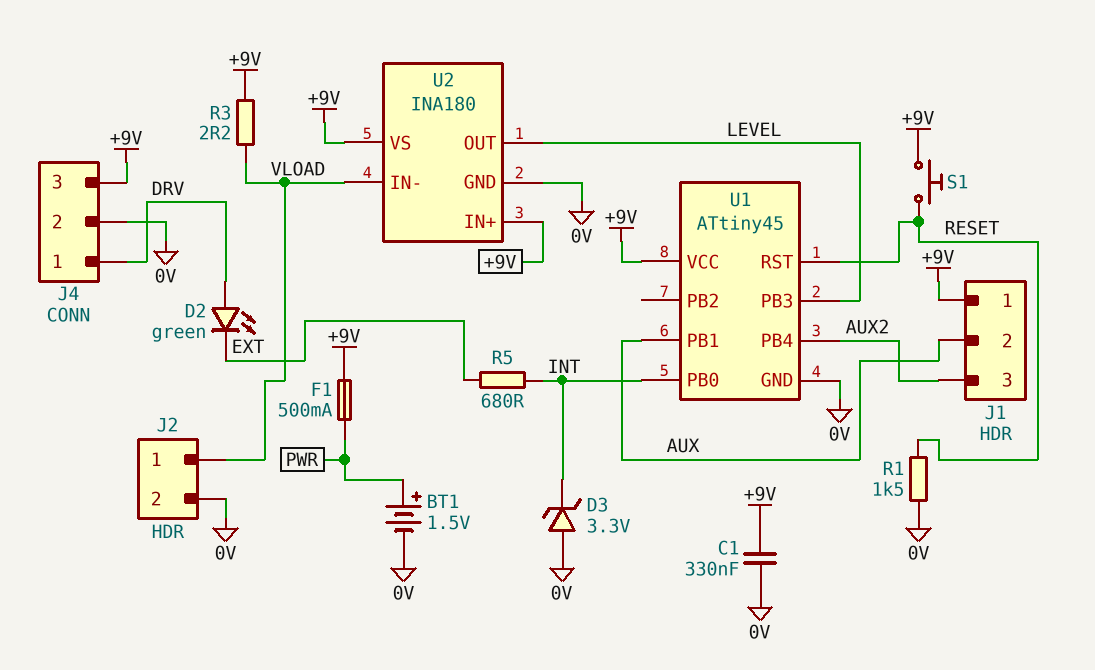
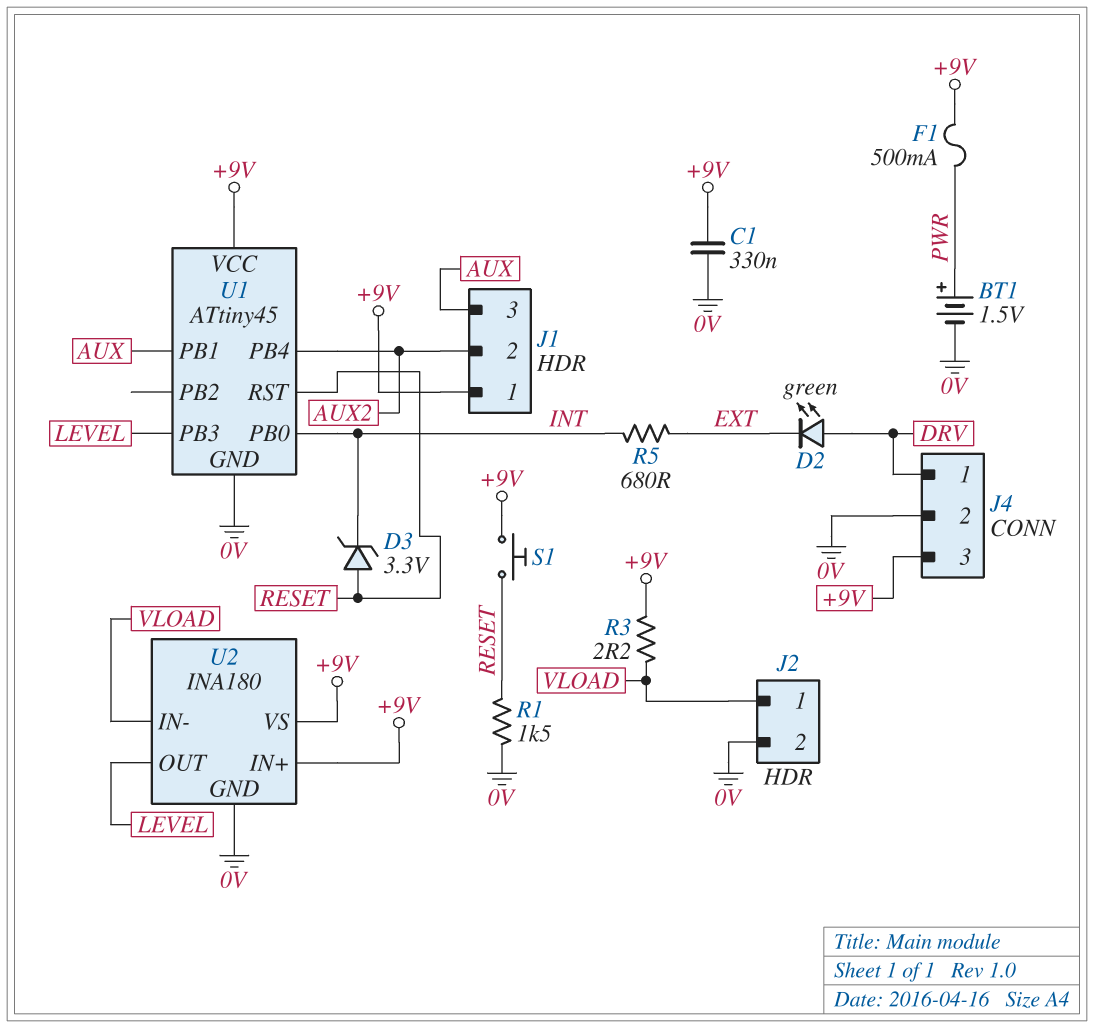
D3: zener 3.3V (A 0V, K INT) -> zener 3.3V (A RESET, K INT)
J1 pin 2: AUX -> AUX2
J1 pin 3: AUX2 -> AUX

